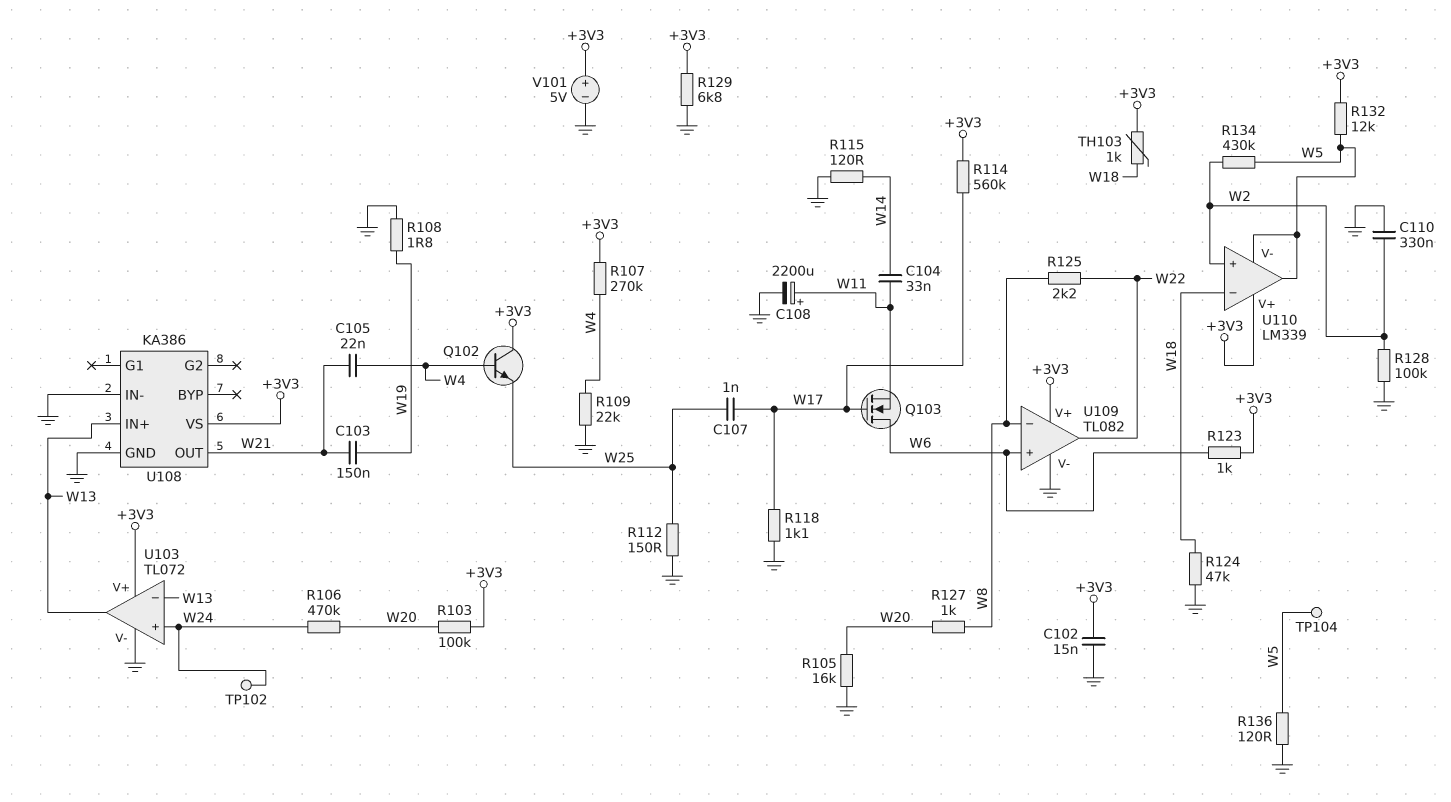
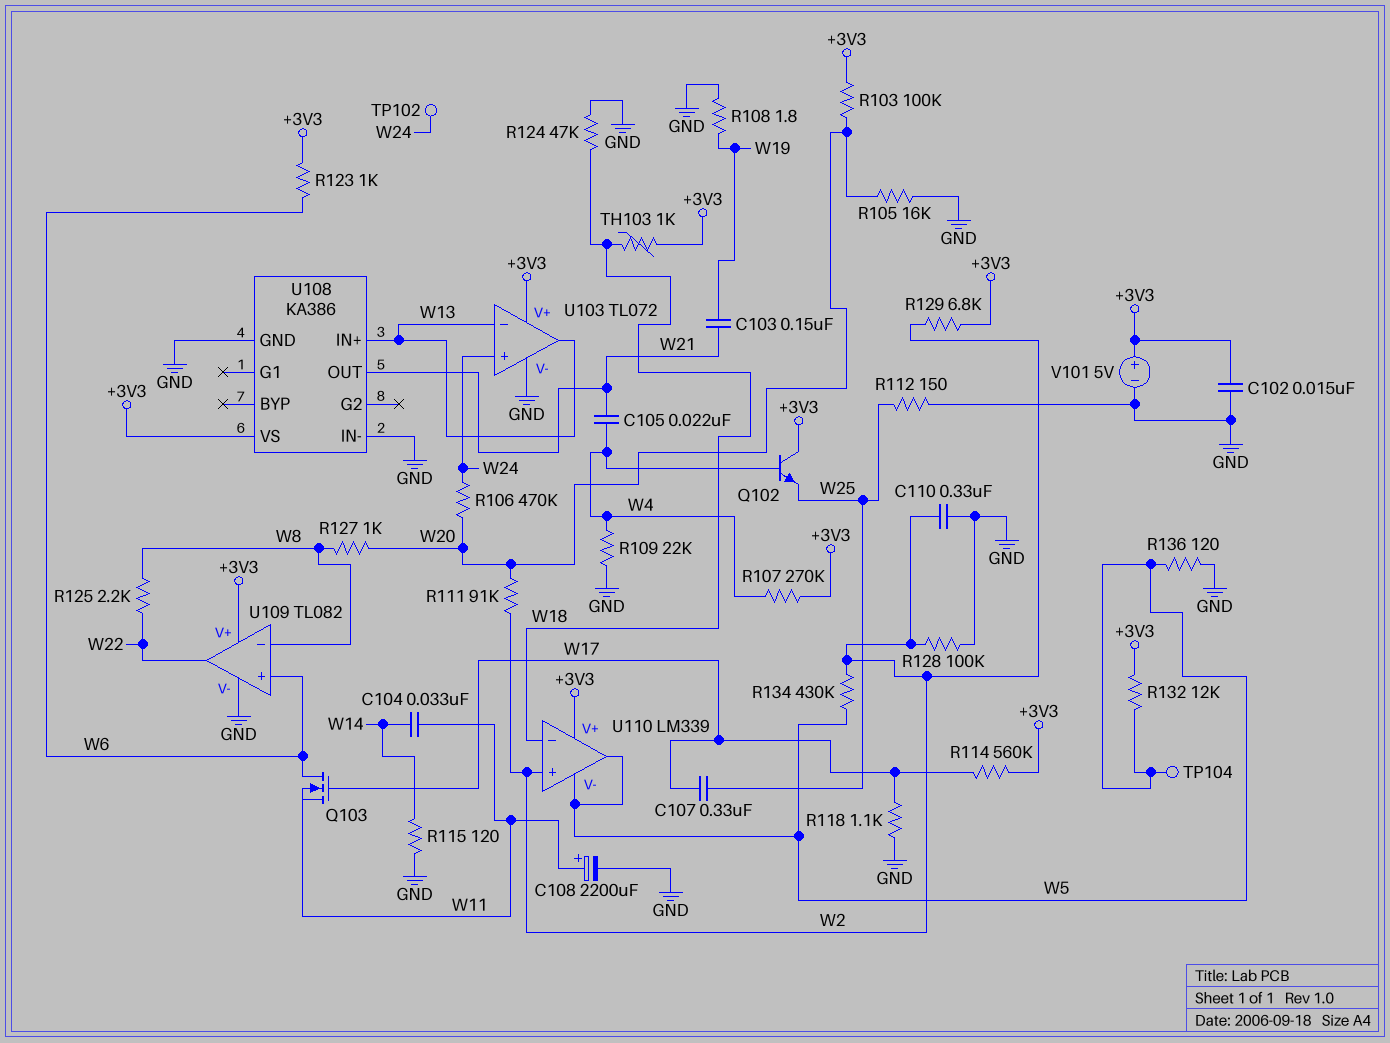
C107: 1nF (W17, W25) -> 330nF (W17, W25)
R111: none -> 91k (W2, W20)
R129: 6.8k (+3V3, GND) -> 6.8k (+3V3, W2)

